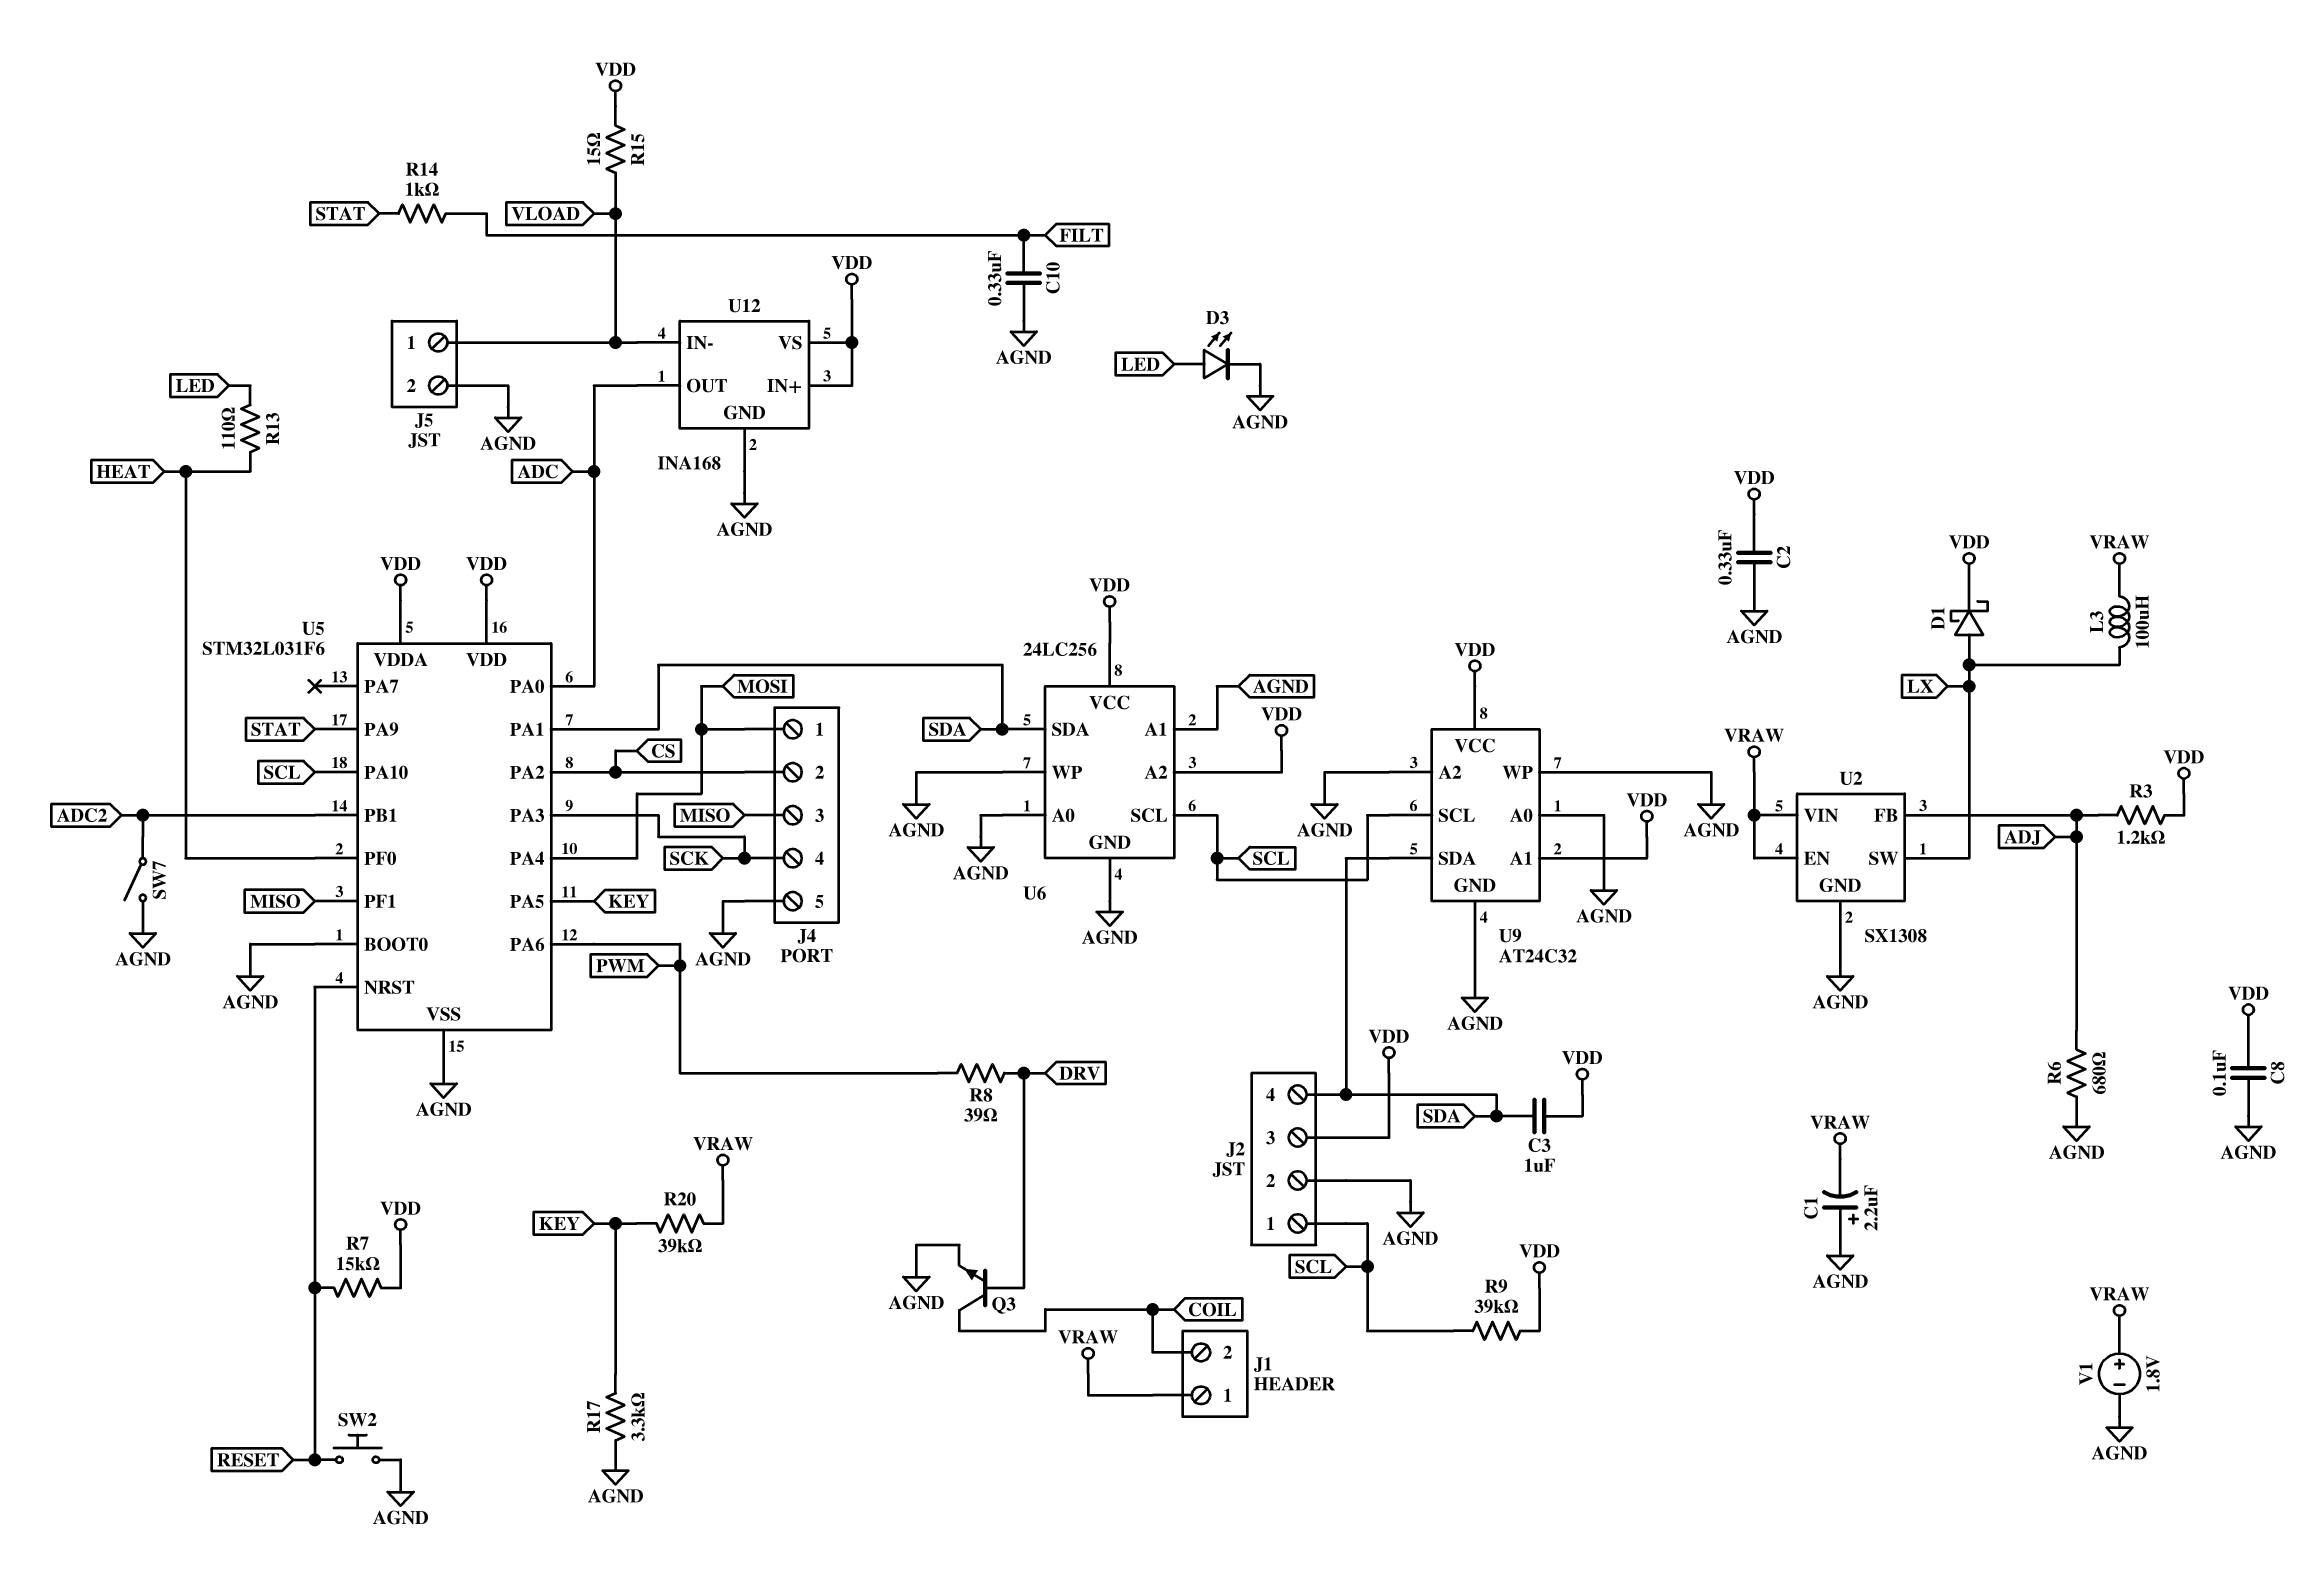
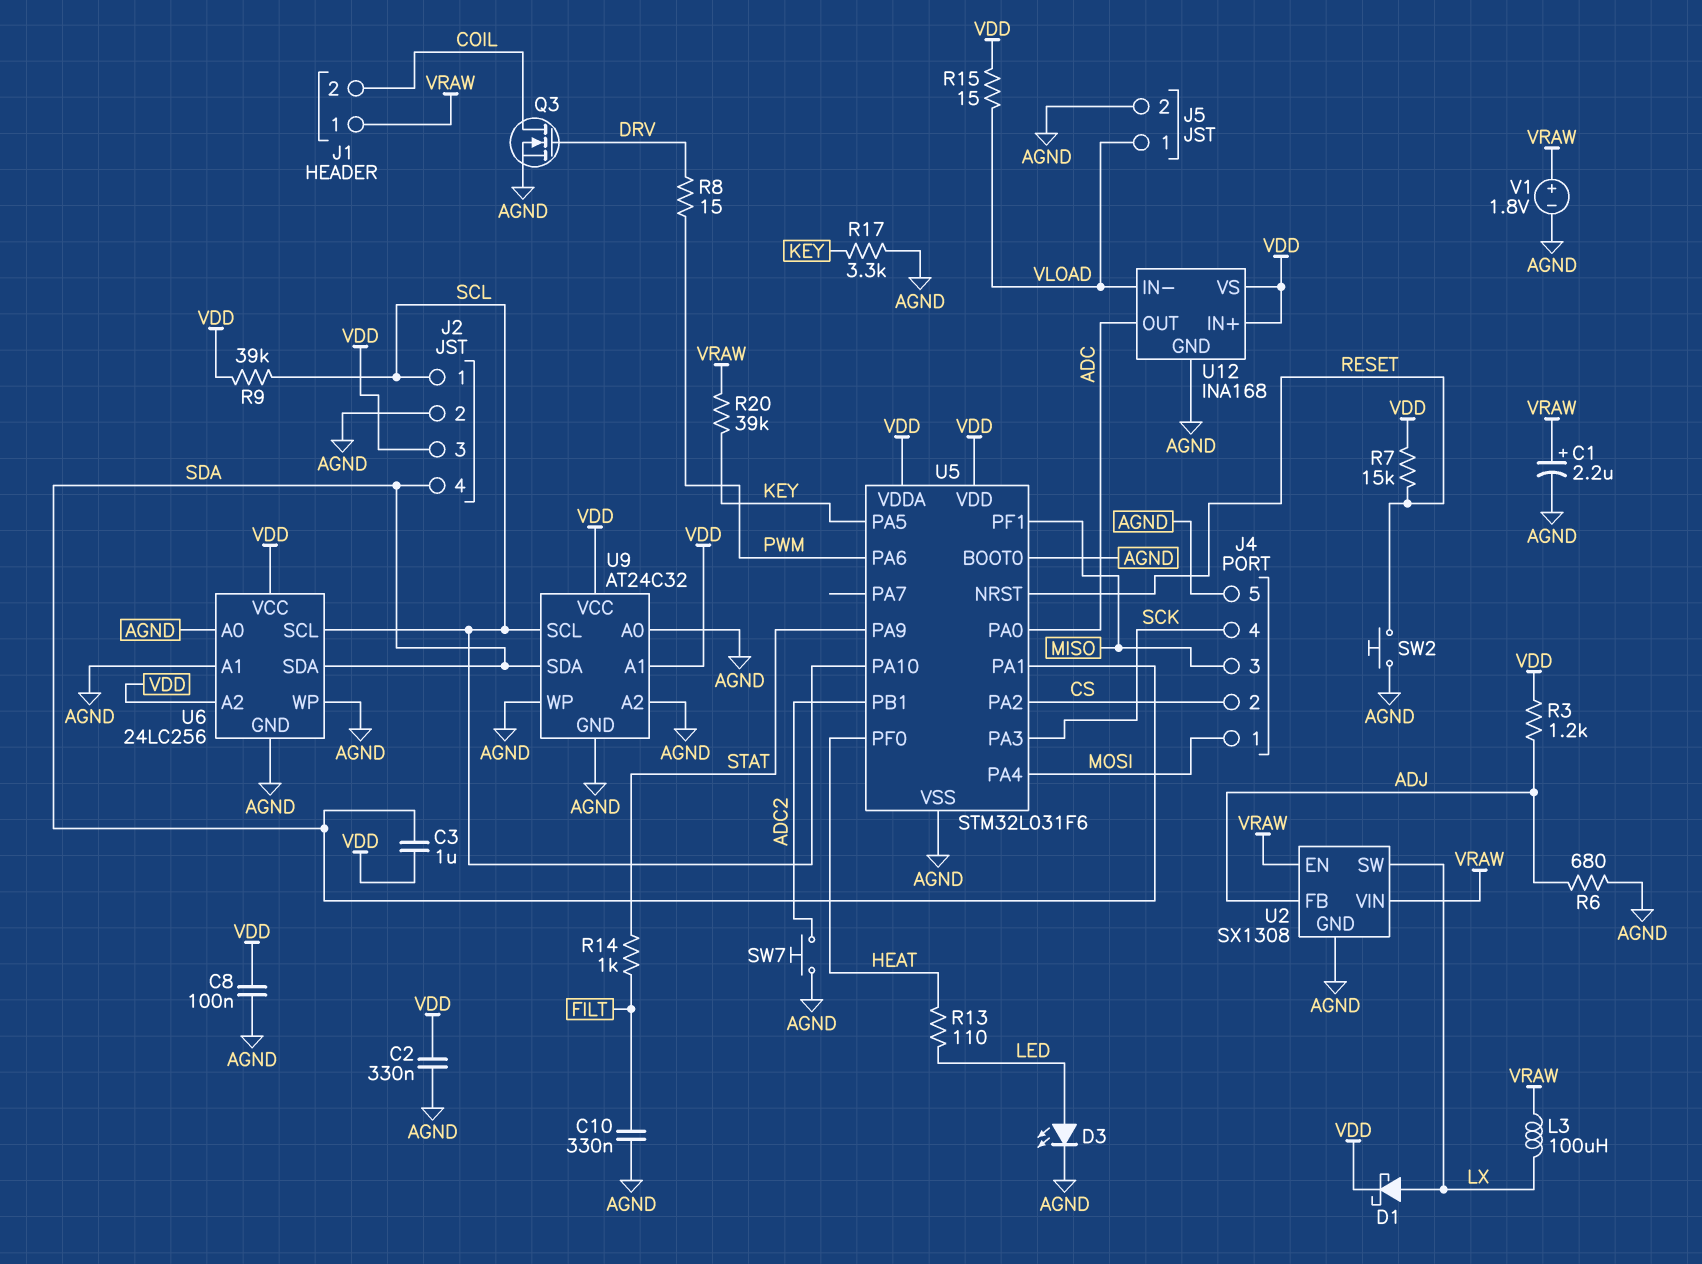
C1: 2.2uF (plus AGND, minus VRAW) -> 2.2uF (plus VRAW, minus AGND)
Q3: NPN (B DRV, C COIL, E AGND) -> NMOS (G DRV, D COIL, S AGND)
R8: 39 (DRV, PWM) -> 15 (DRV, PWM)
SW7: switch (ADC2, AGND) -> button (ADC2, AGND)

